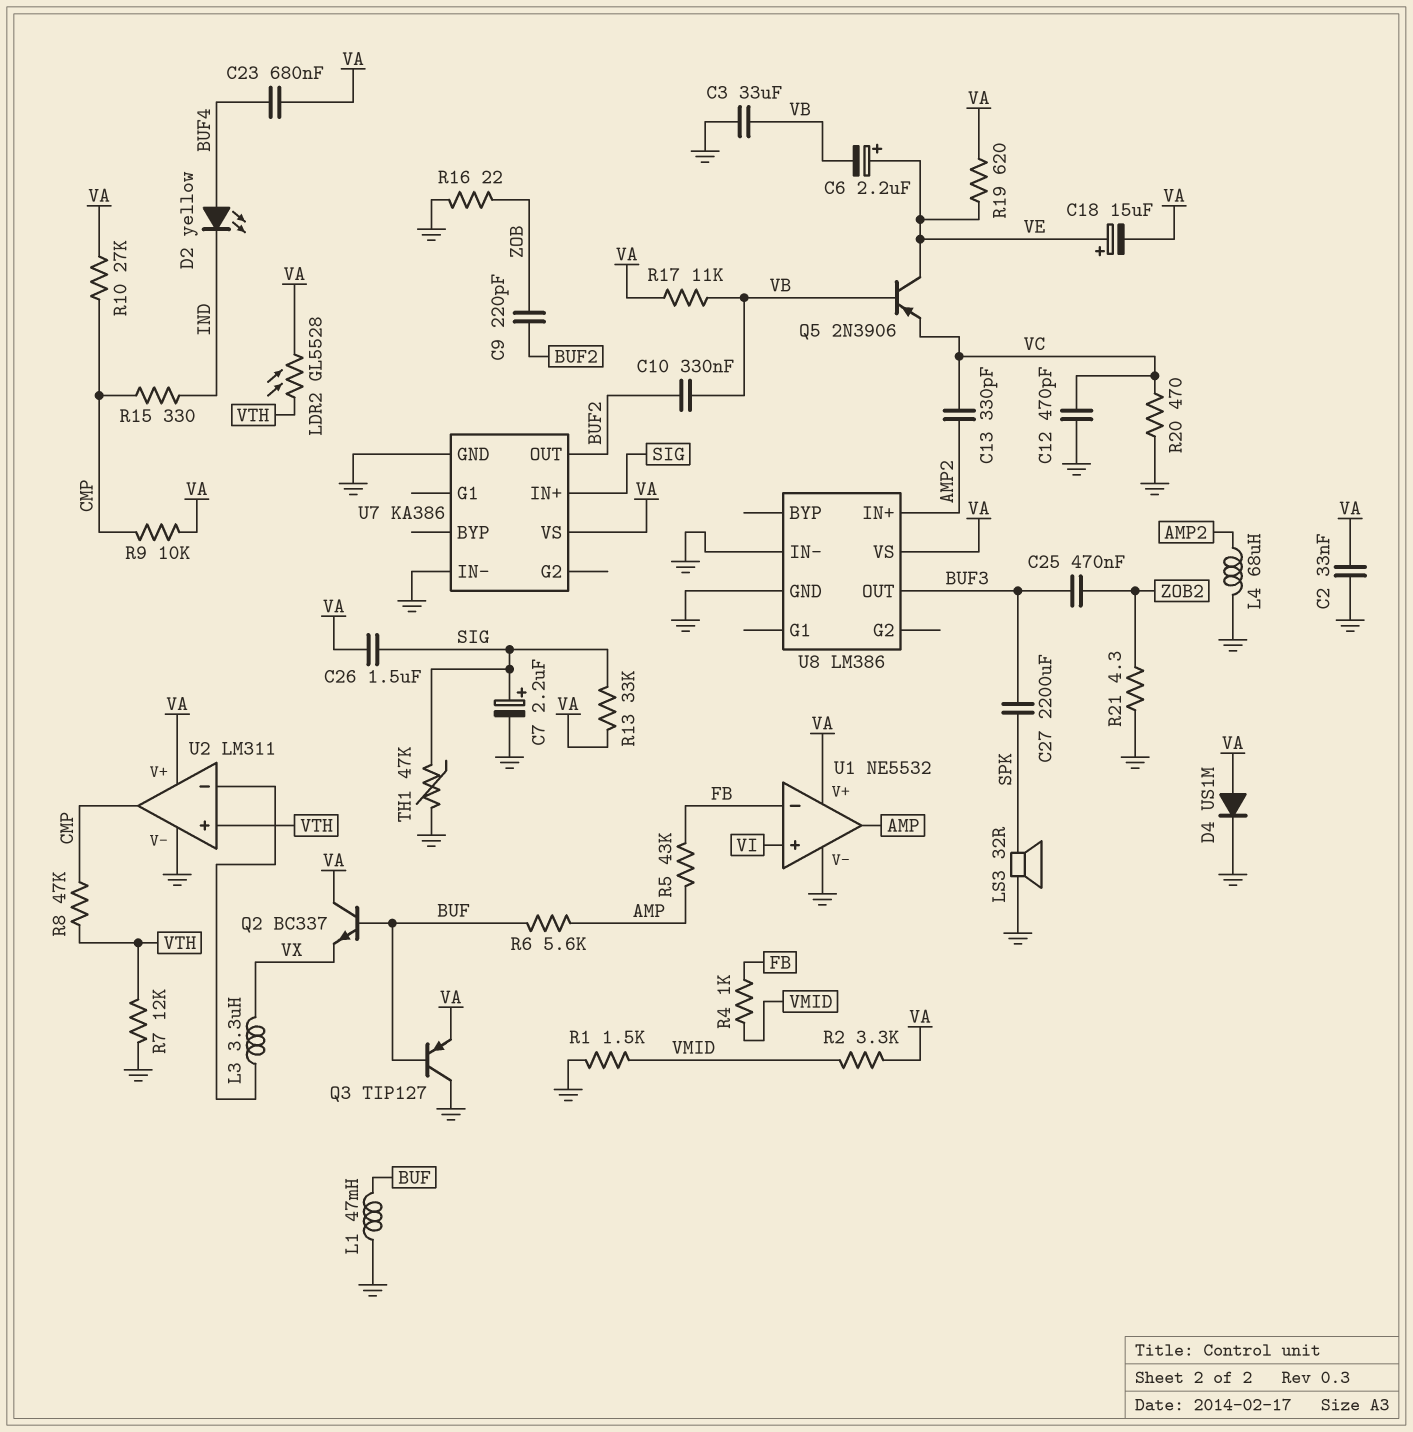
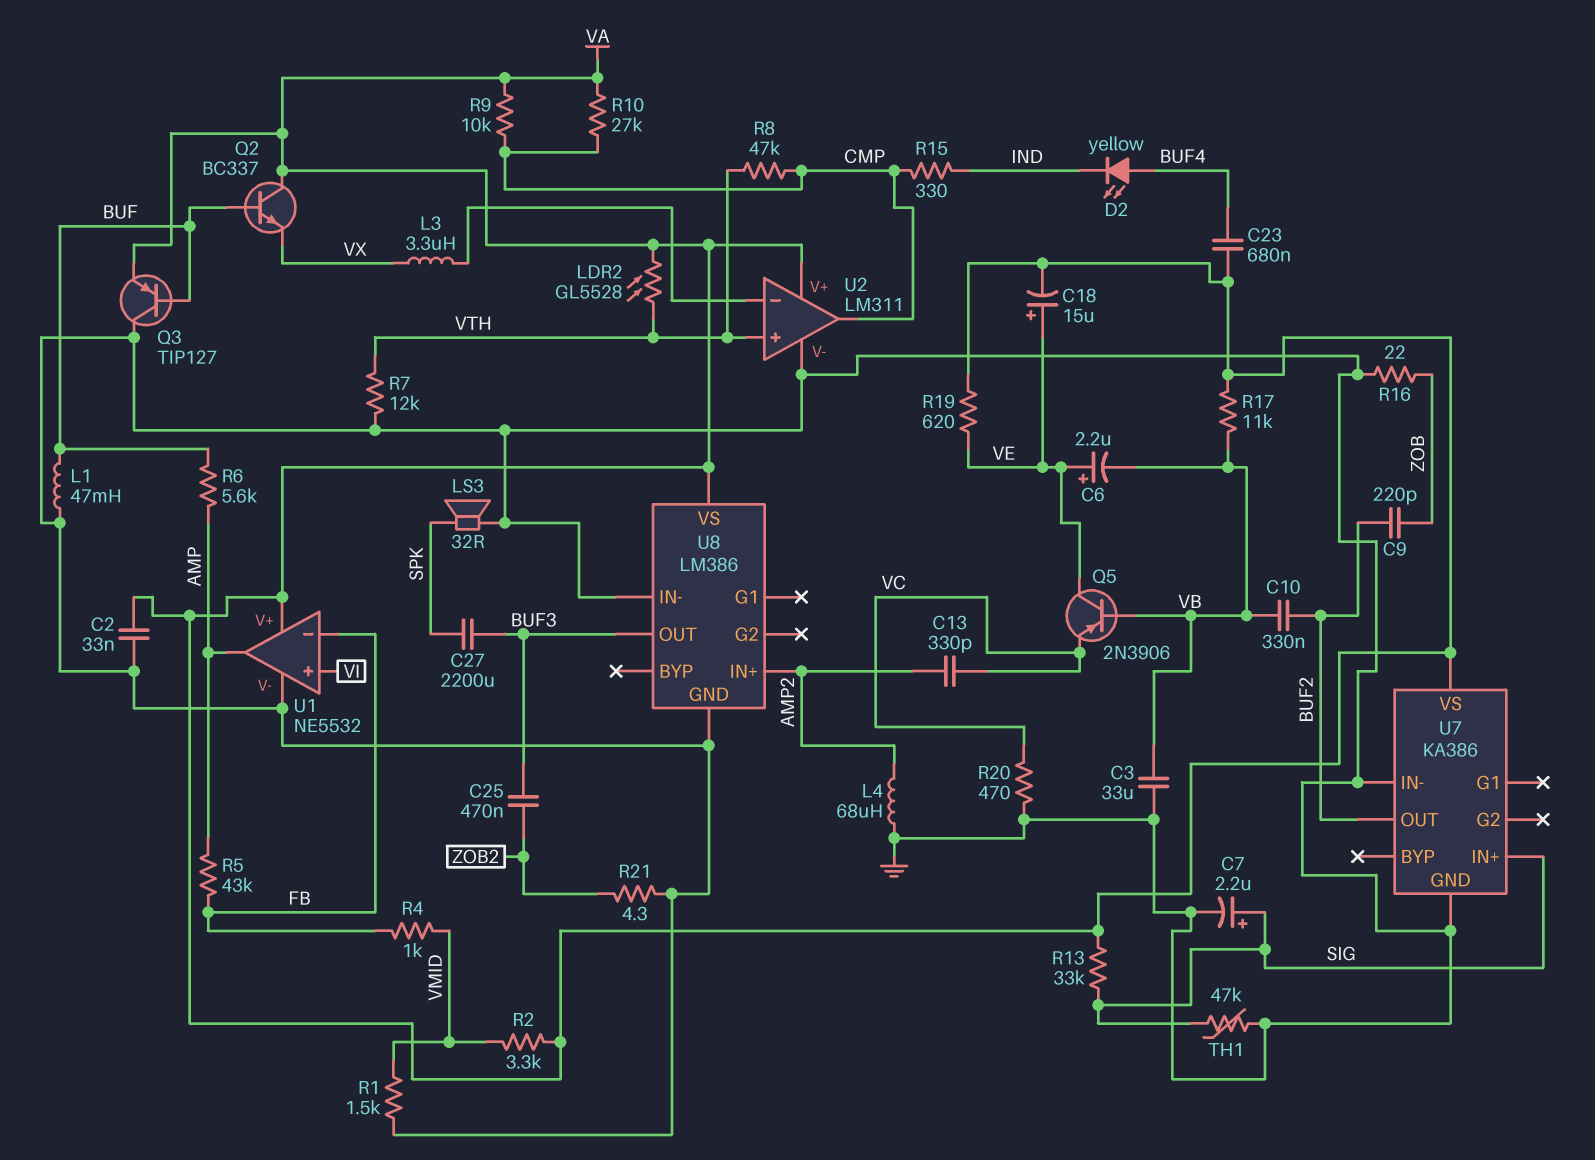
C12: 470pF (GND, VC) -> none
C26: 1.5uF (SIG, VA) -> none
D4: diode US1M (A VA, K GND) -> none

